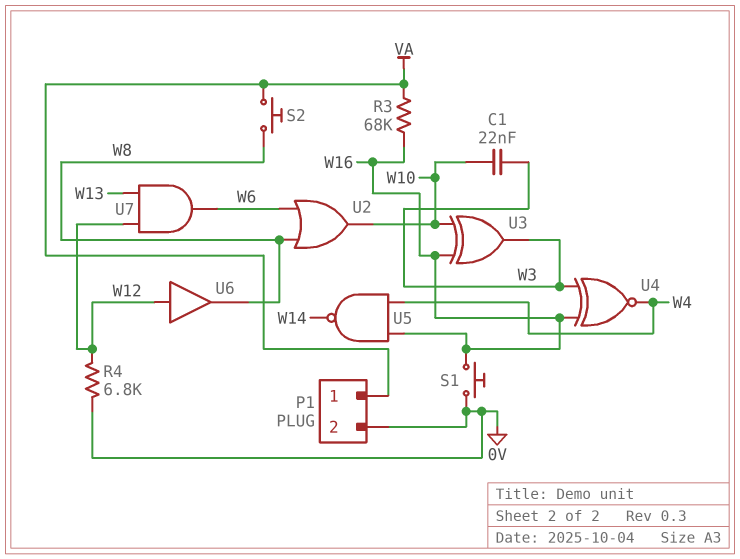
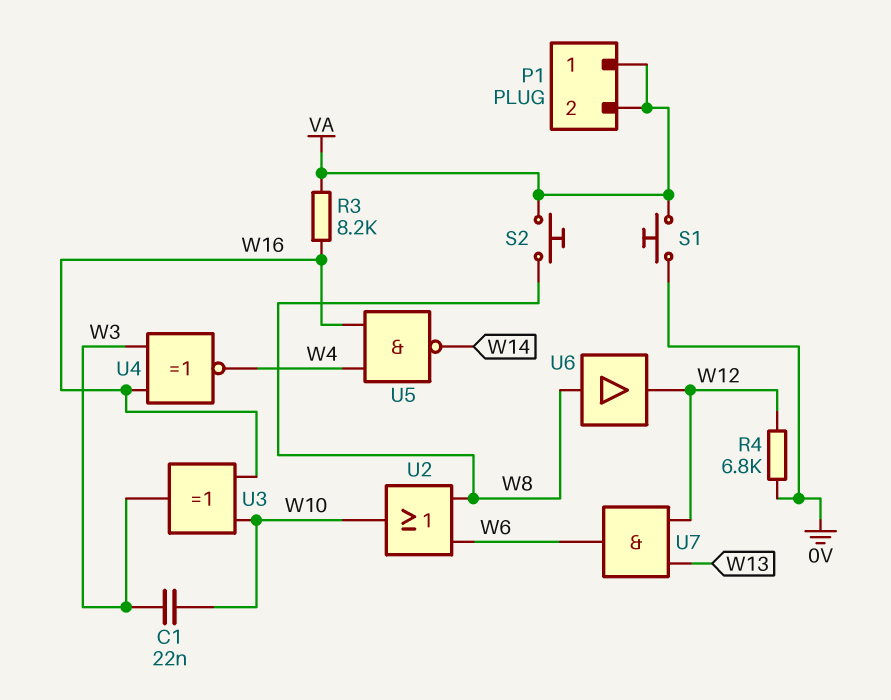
P1 pin 2: 0V -> VA
R3: 68k (VA, W16) -> 8.2k (VA, W16)
S1: button (0V, W16) -> button (0V, VA)
U6: buffer (in W12, out W8) -> buffer (in W8, out W12)

